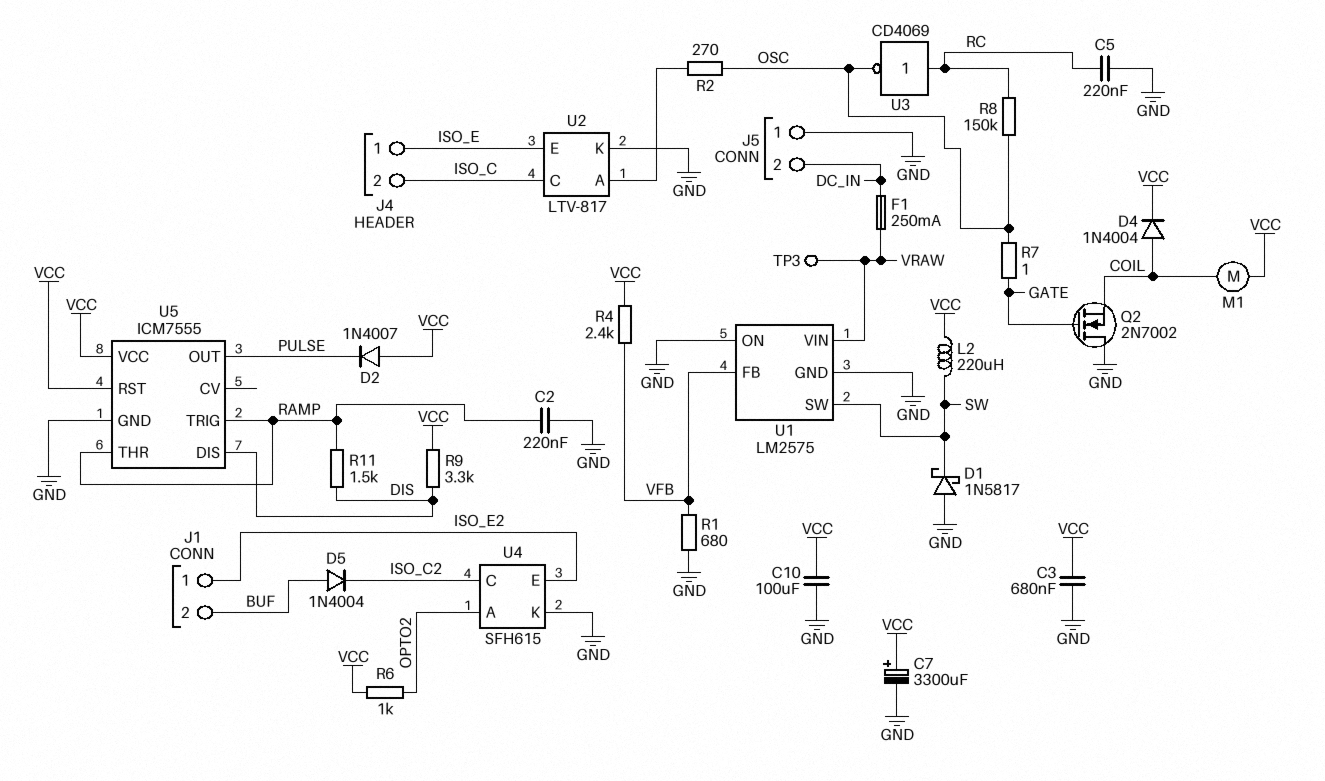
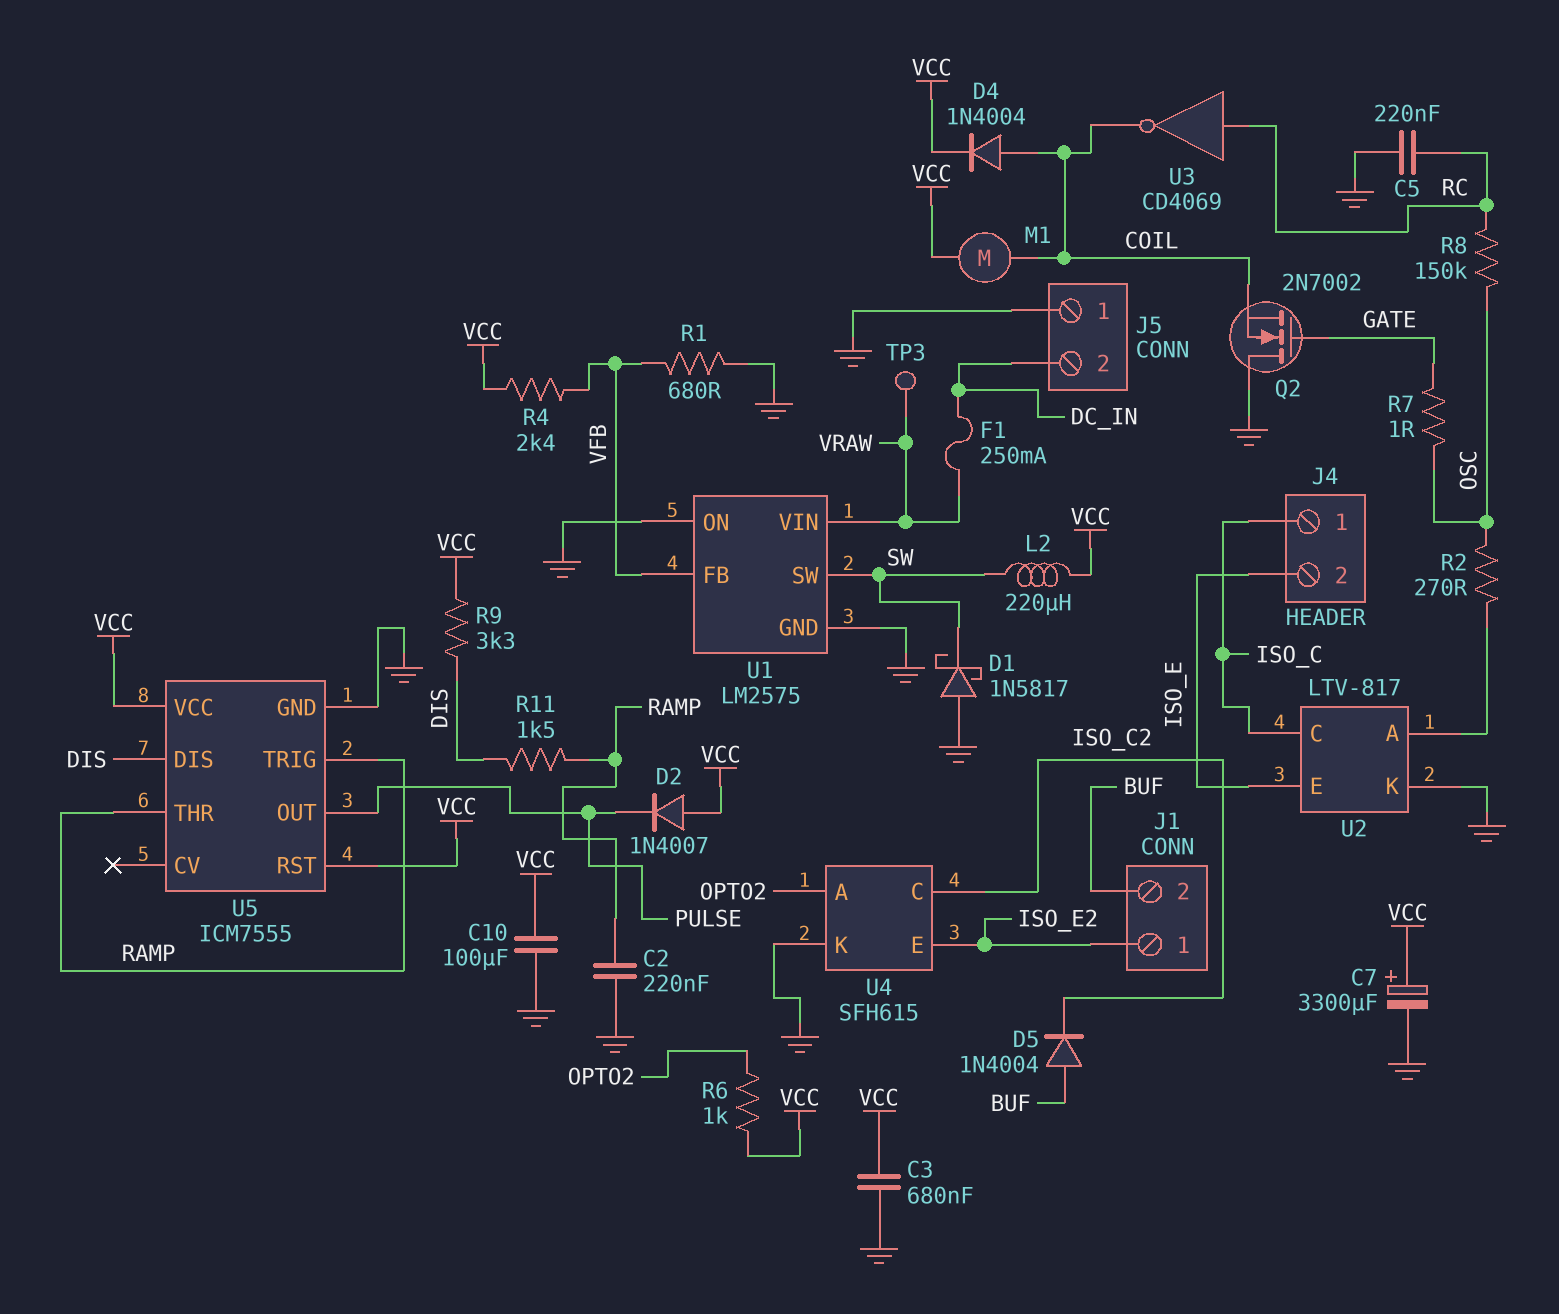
J4 pin 1: ISO_E -> ISO_C
J4 pin 2: ISO_C -> ISO_E
U3: NOT CD4069 (in RC, out OSC) -> NOT CD4069 (in RC, out COIL)

